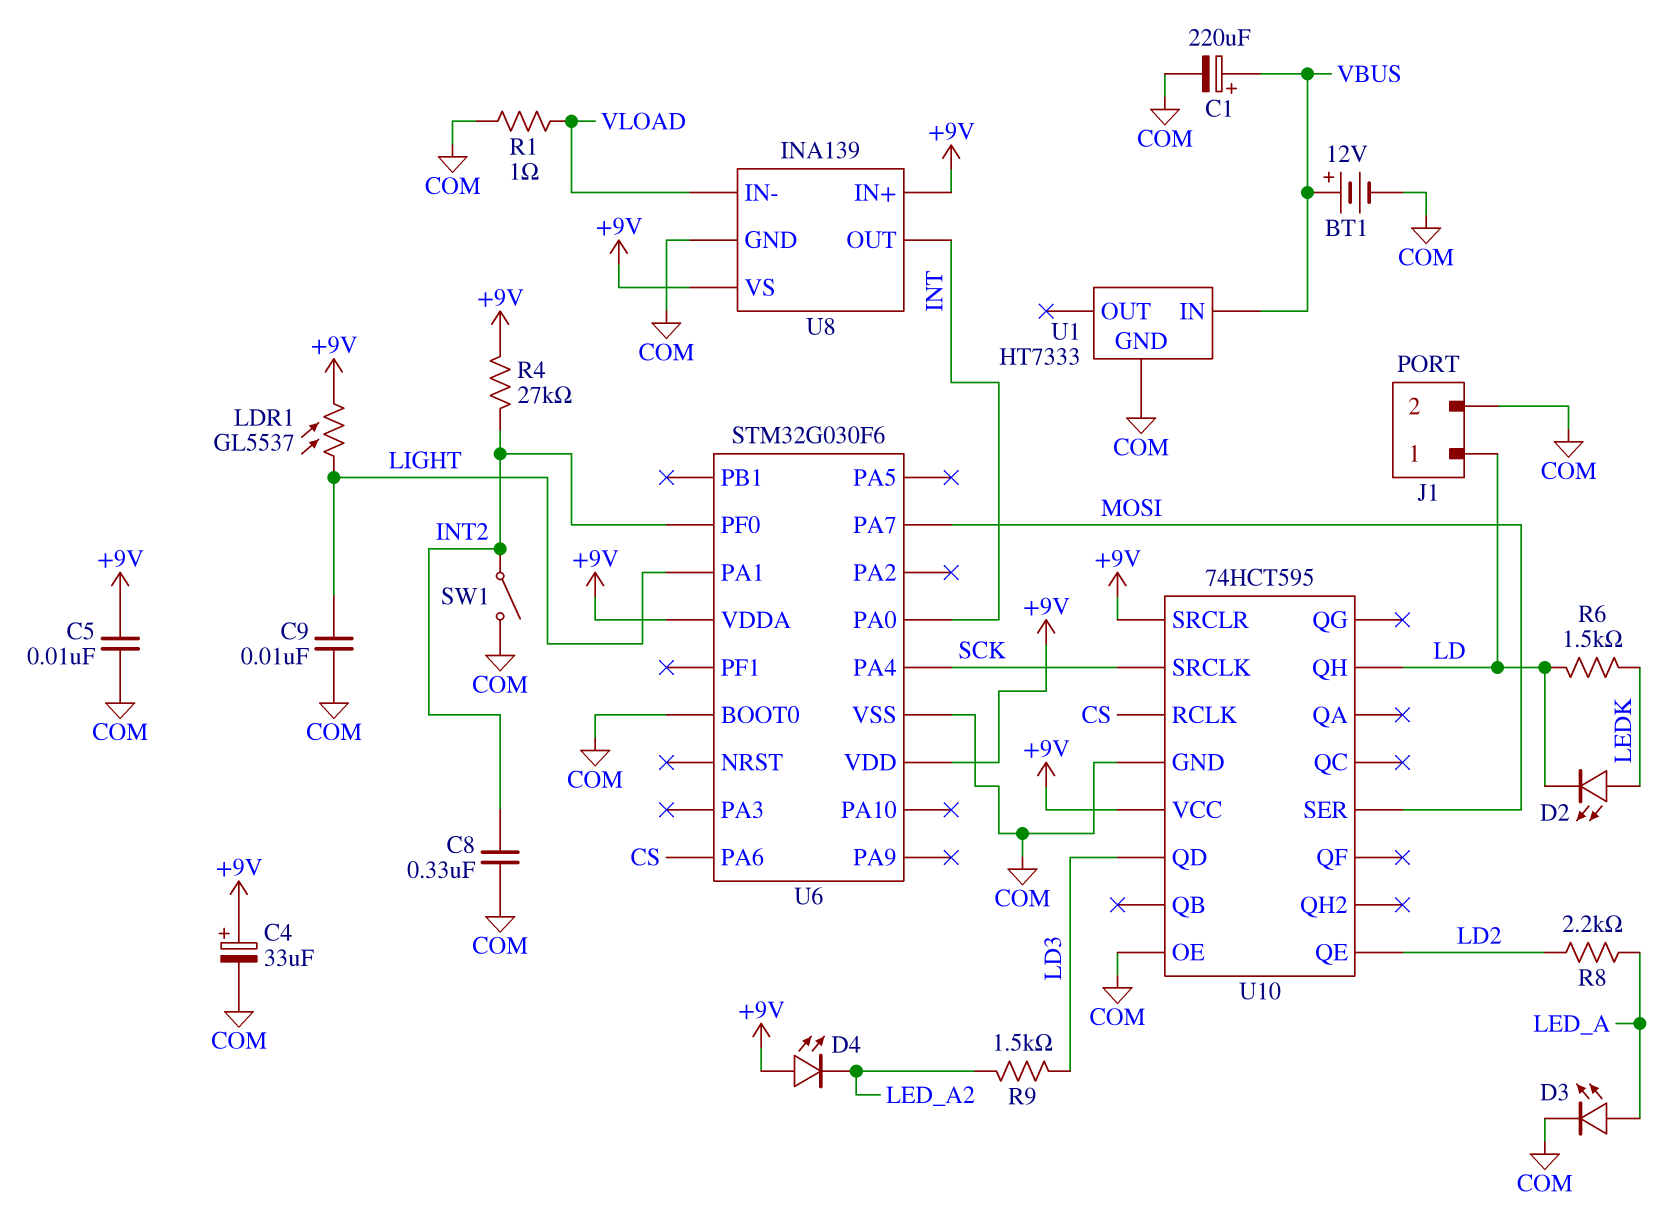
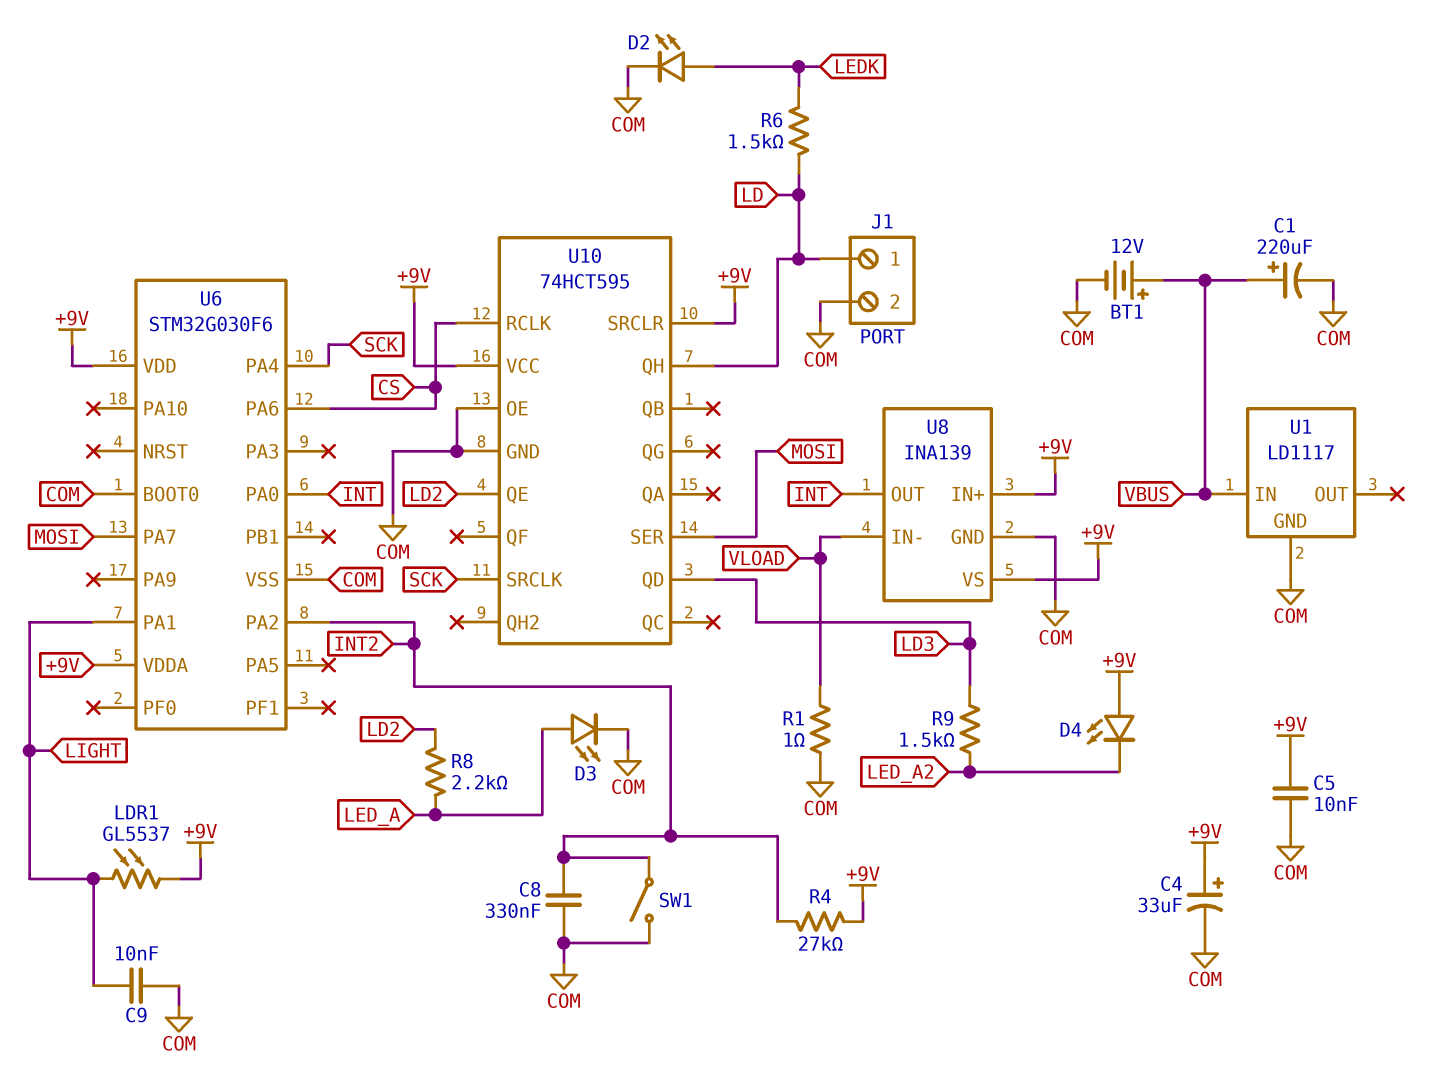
D2: LED (A LEDK, K LD) -> LED (A LEDK, K COM)
U1: HT7333 -> LD1117
U6 pin PA2: none -> INT2
U6 pin PF0: INT2 -> none

